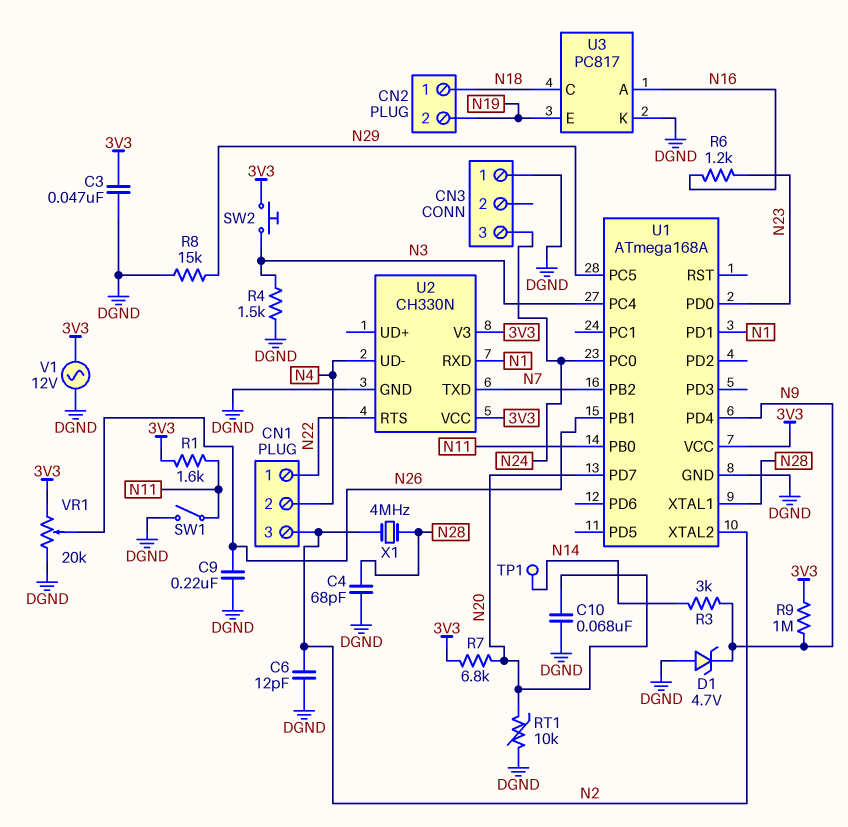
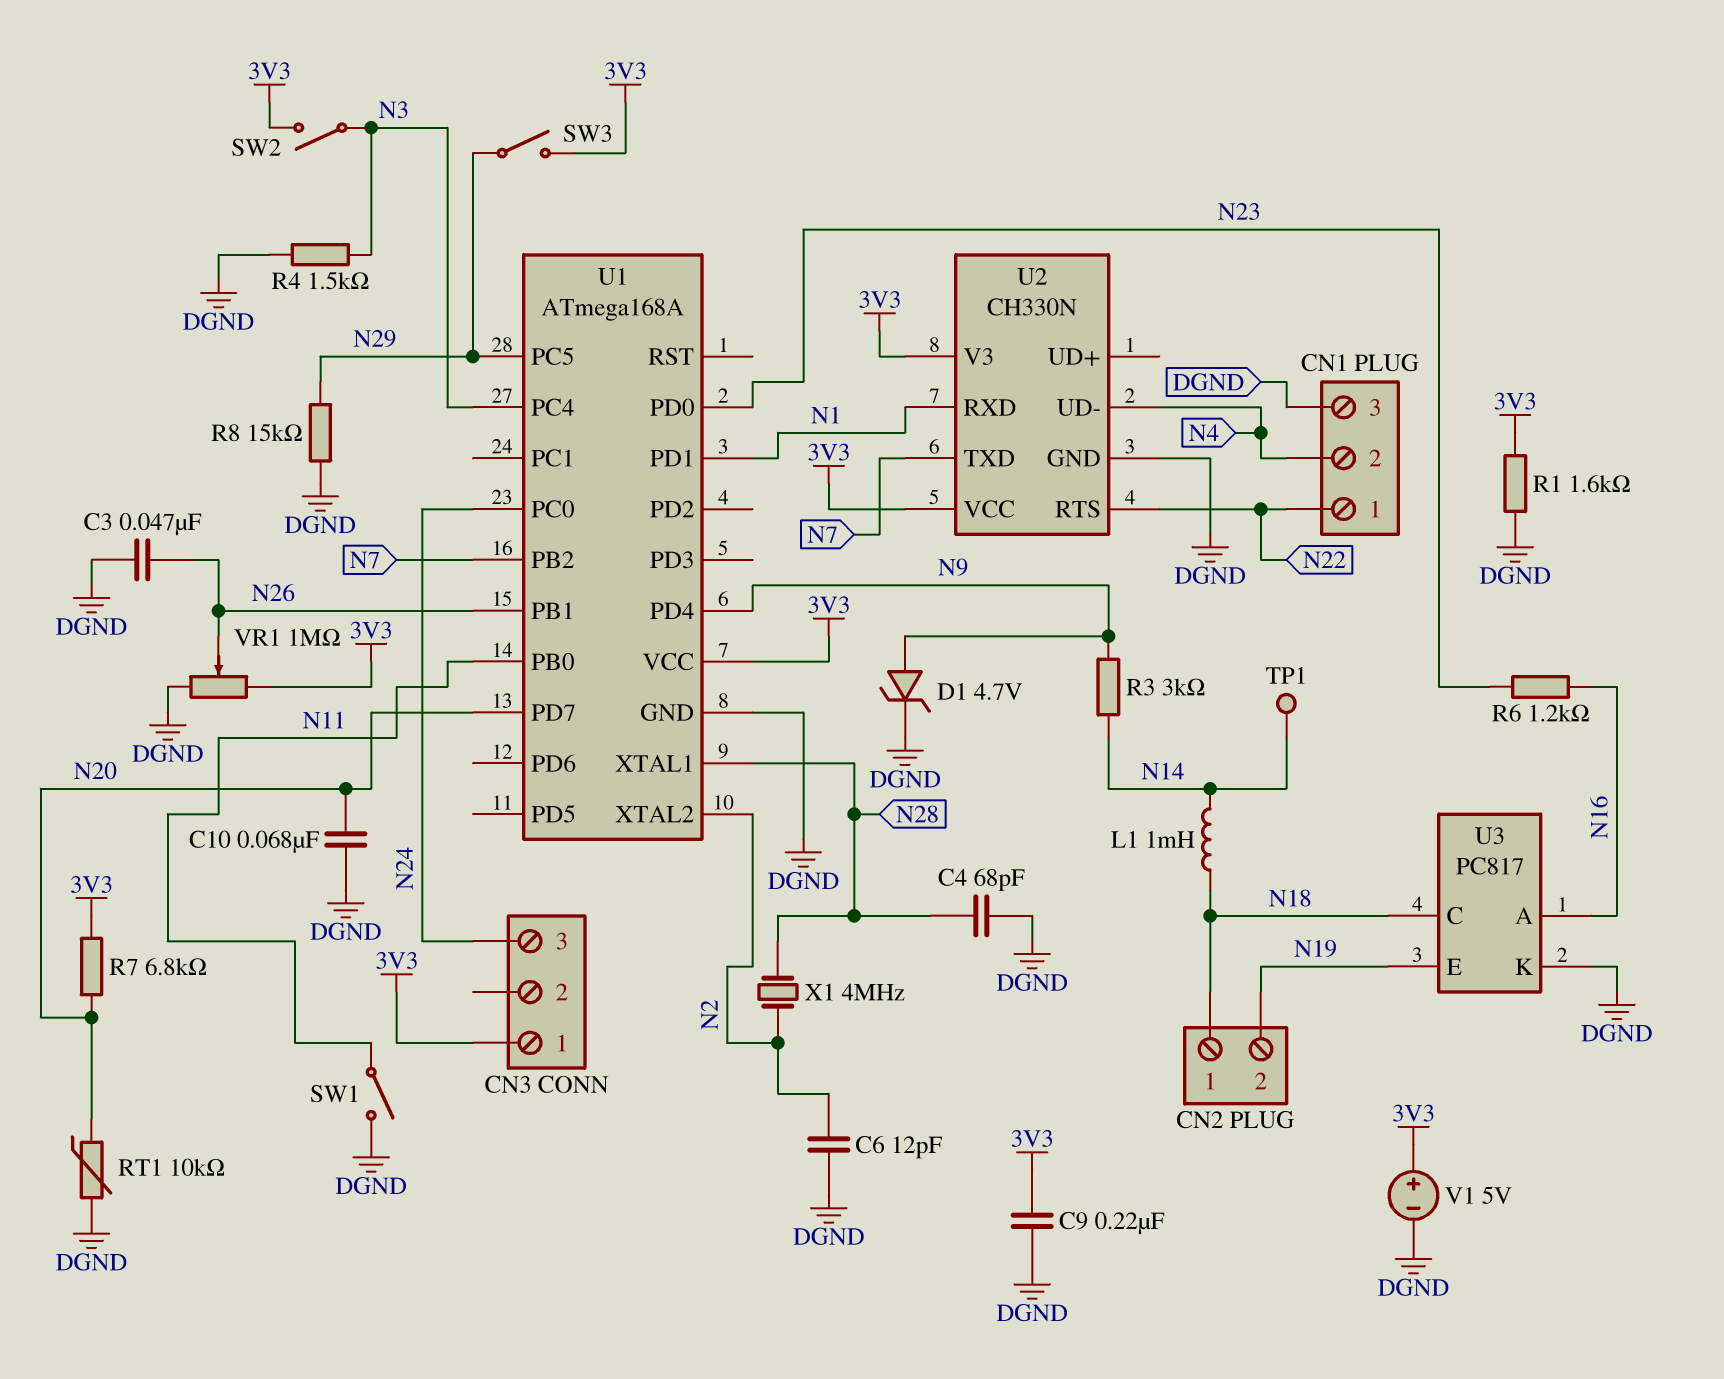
C3: 47nF (3V3, DGND) -> 47nF (DGND, N26)
C9: 220nF (DGND, N26) -> 220nF (3V3, DGND)
CN1 pin 3: N2 -> DGND
CN3 pin 1: DGND -> 3V3
D1: zener 4.7V (A DGND, K N9) -> zener 4.7V (A N9, K DGND)
L1: none -> 1mH (N14, N18)
R1: 1.6k (3V3, N11) -> 1.6k (3V3, DGND)
R9: 1M (3V3, N9) -> none
SW2: button (3V3, N3) -> switch (3V3, N3)
SW3: none -> switch (3V3, N29)
V1: AC 12V (3V3, DGND) -> 5V (plus 3V3, minus DGND)
VR1: 20k (3V3, DGND, wiper N26) -> 1M (3V3, DGND, wiper N26)

